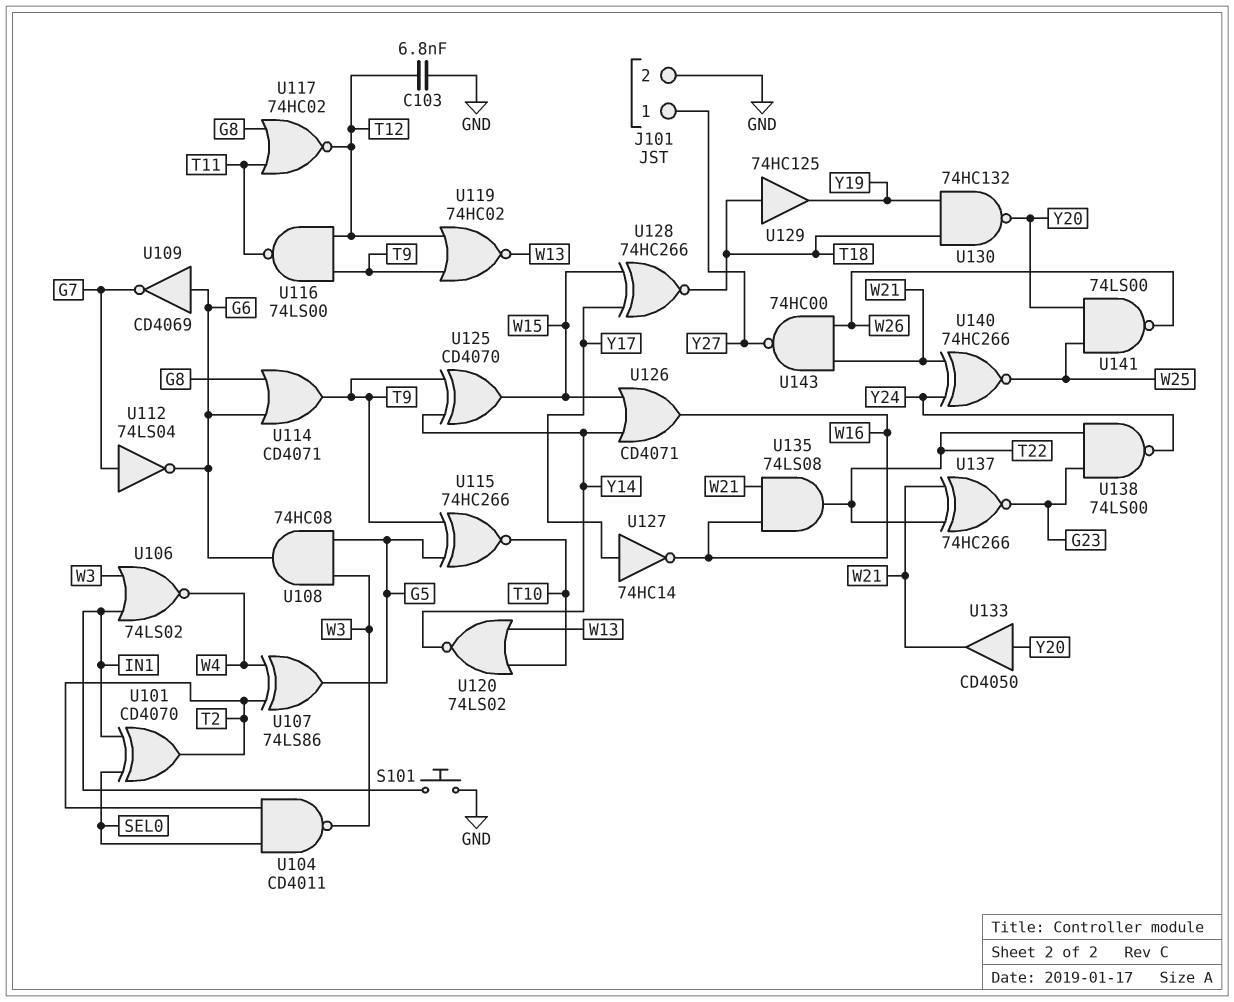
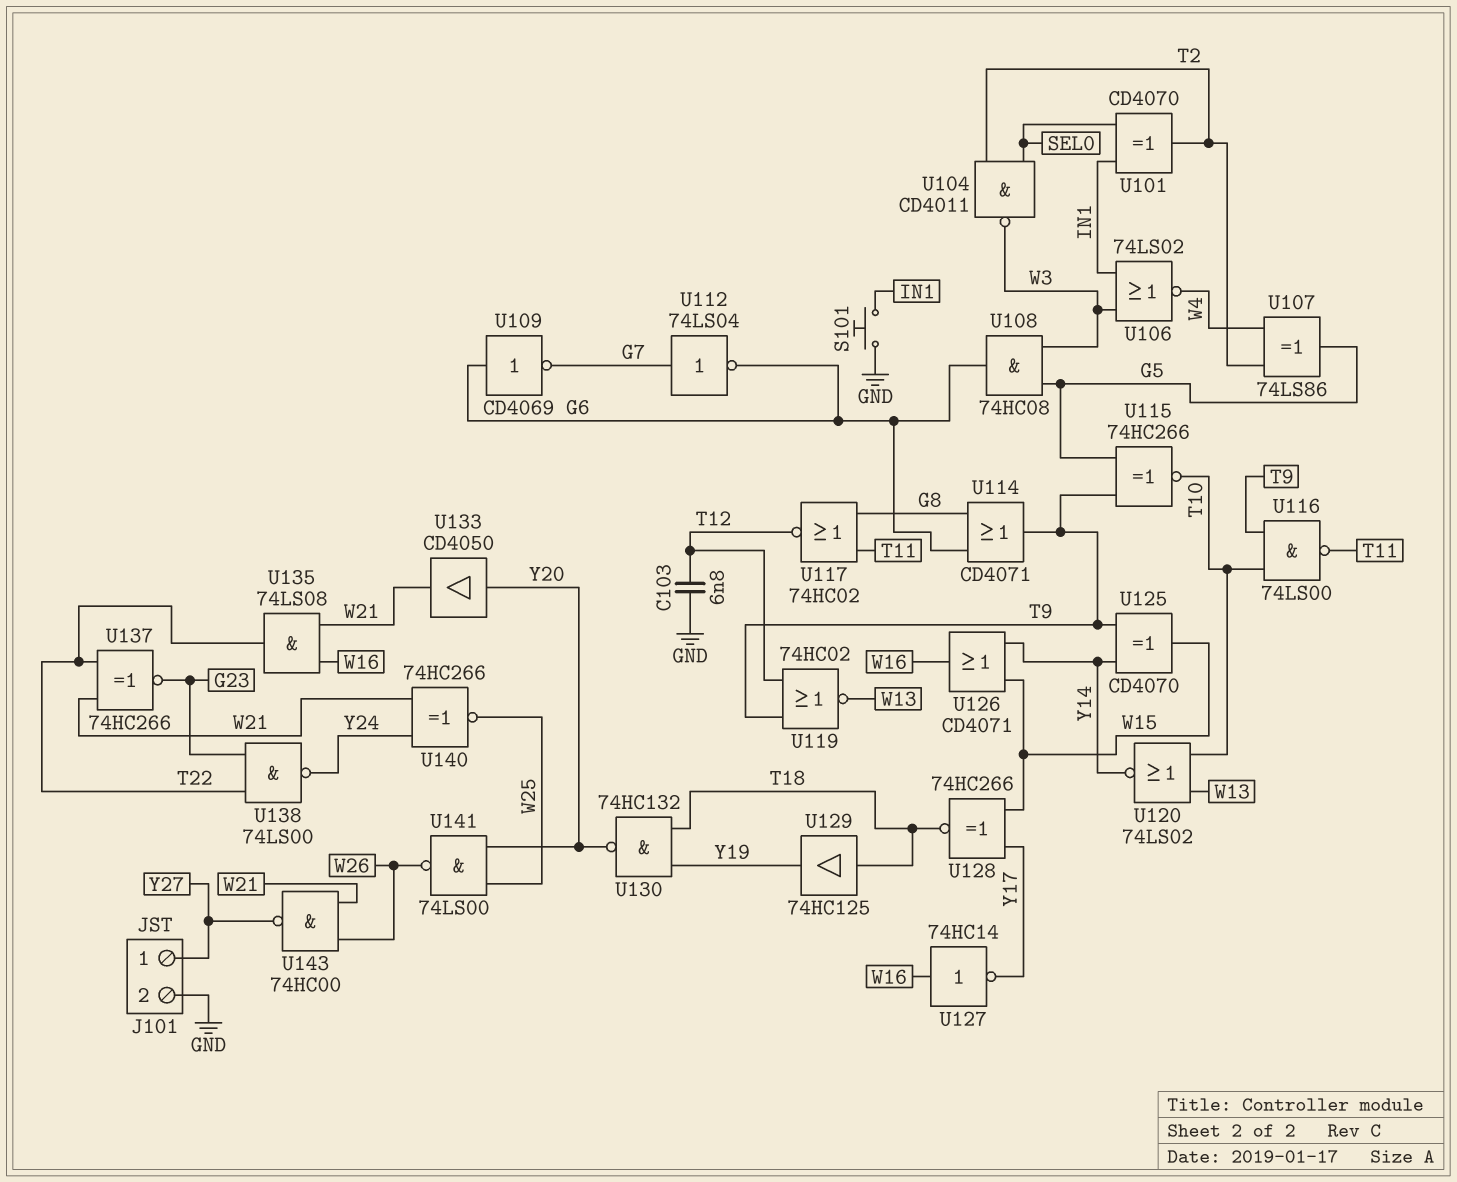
U116: NAND 74LS00 (in T9, in T12, out T11) -> NAND 74LS00 (in T9, in T10, out T11)
U127: NOT 74HC14 (in Y17, out W16) -> NOT 74HC14 (in W16, out Y17)

